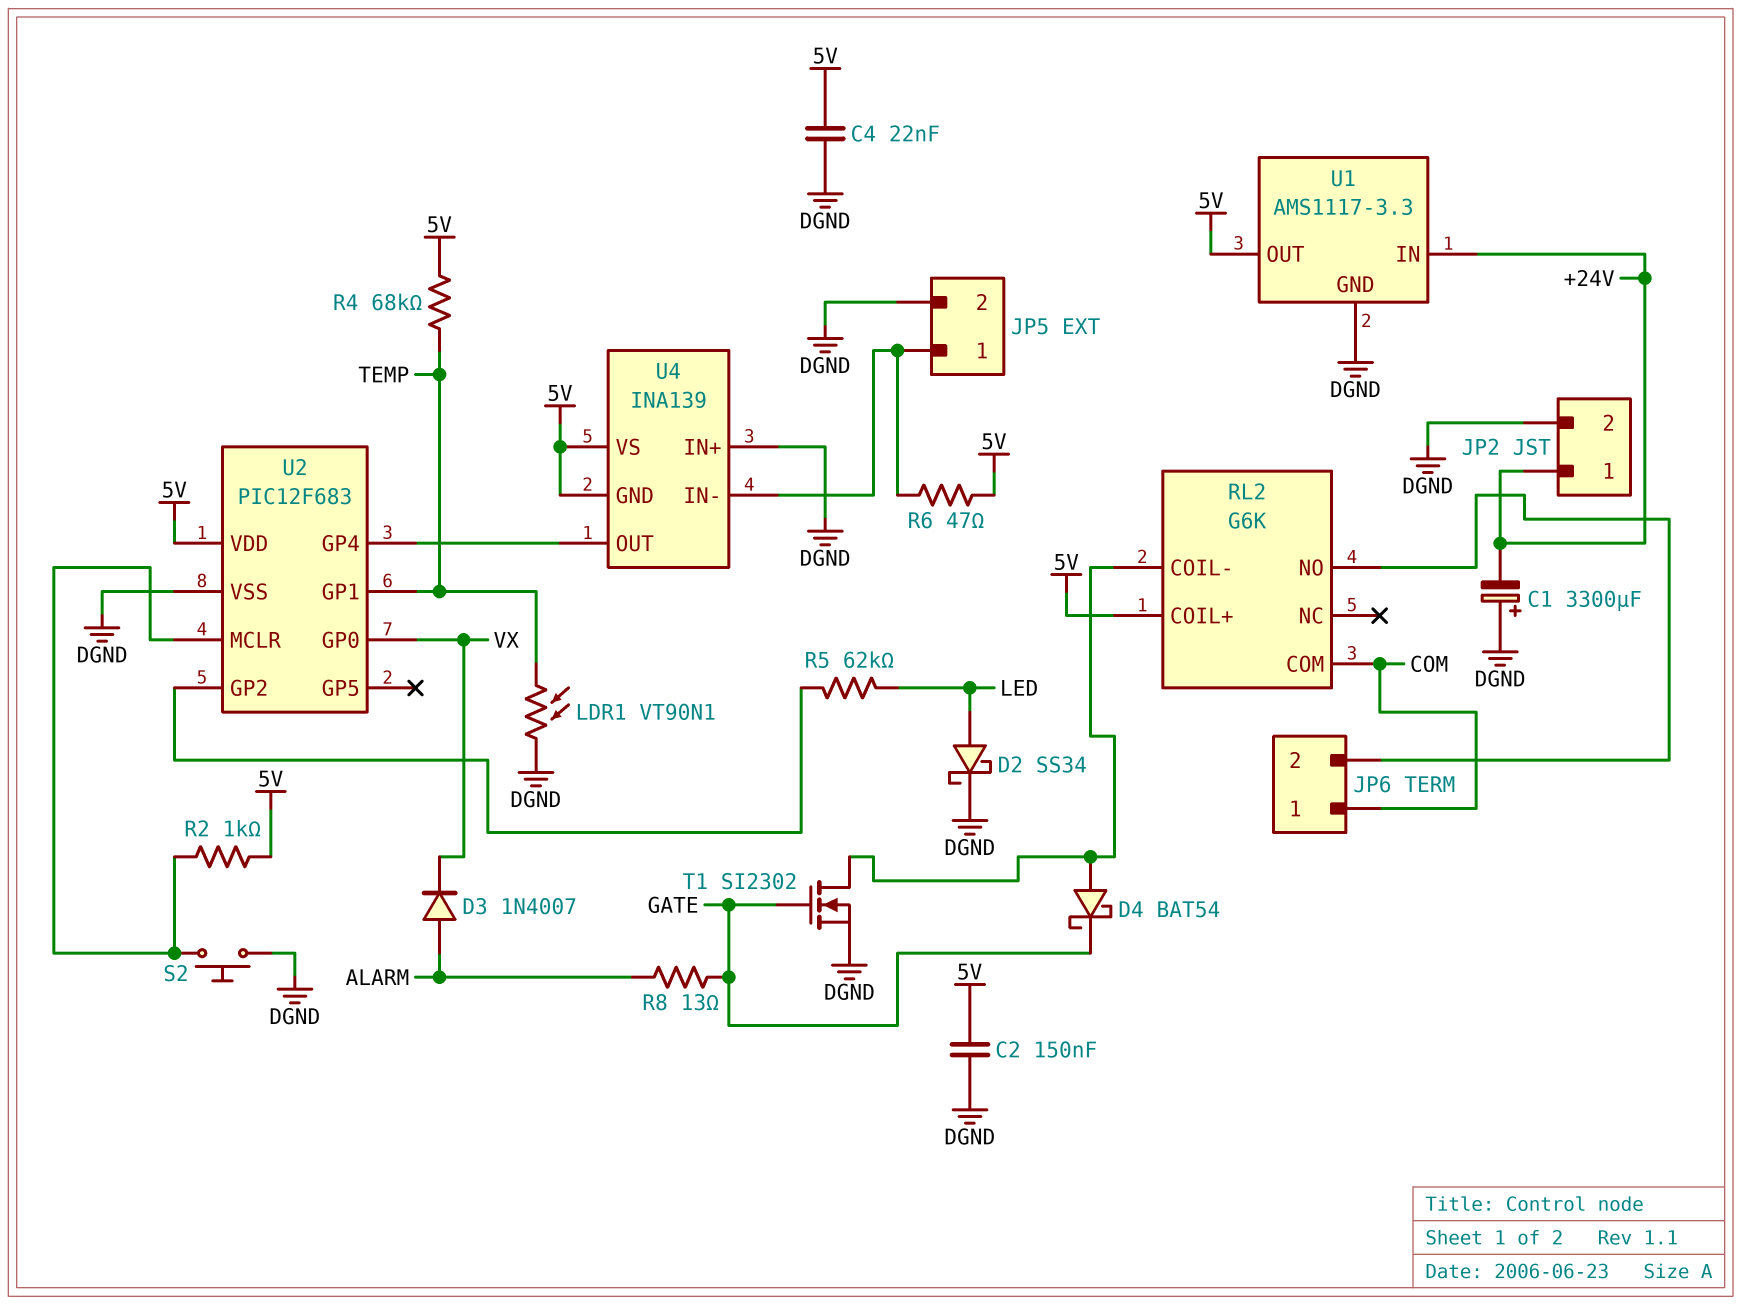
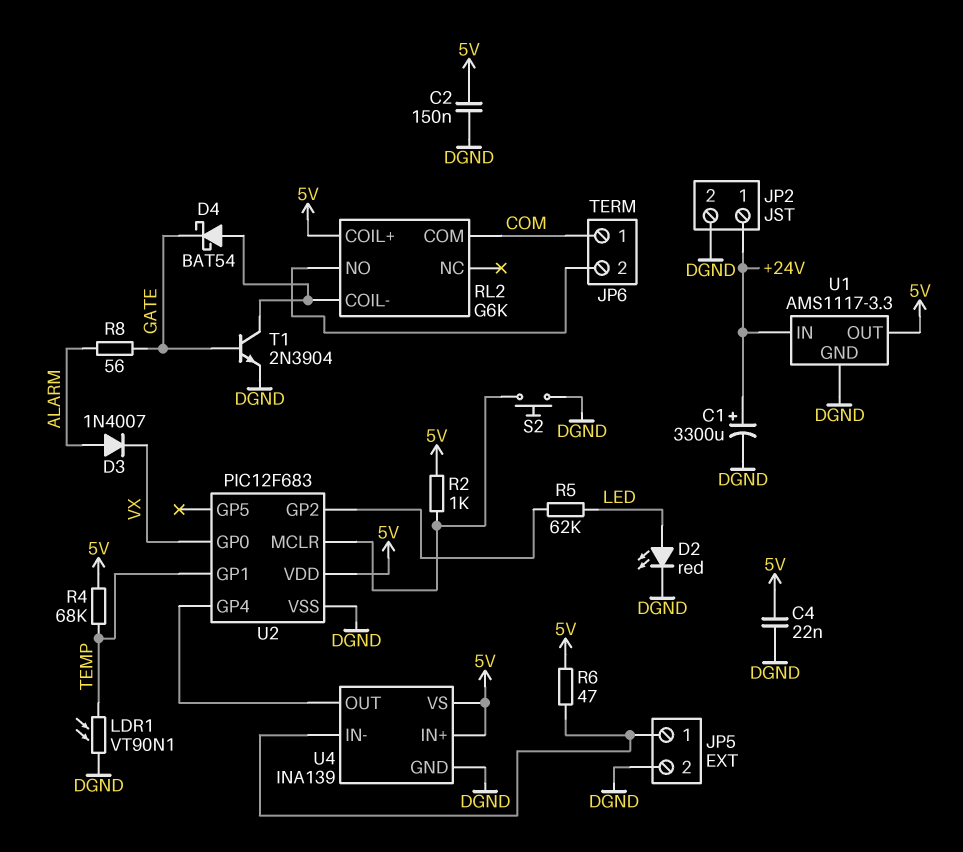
C1: 3300uF (plus DGND, minus +24V) -> 3300uF (plus +24V, minus DGND)
D2: schottky SS34 (A LED, K DGND) -> LED red (A LED, K DGND)
R8: 13 (ALARM, GATE) -> 56 (ALARM, GATE)
T1: NMOS SI2302 (G GATE, D RL2/COIL-, S DGND) -> NPN 2N3904 (B GATE, C RL2/COIL-, E DGND)
U4 pin GND: 5V -> DGND
U4 pin IN+: DGND -> 5V

